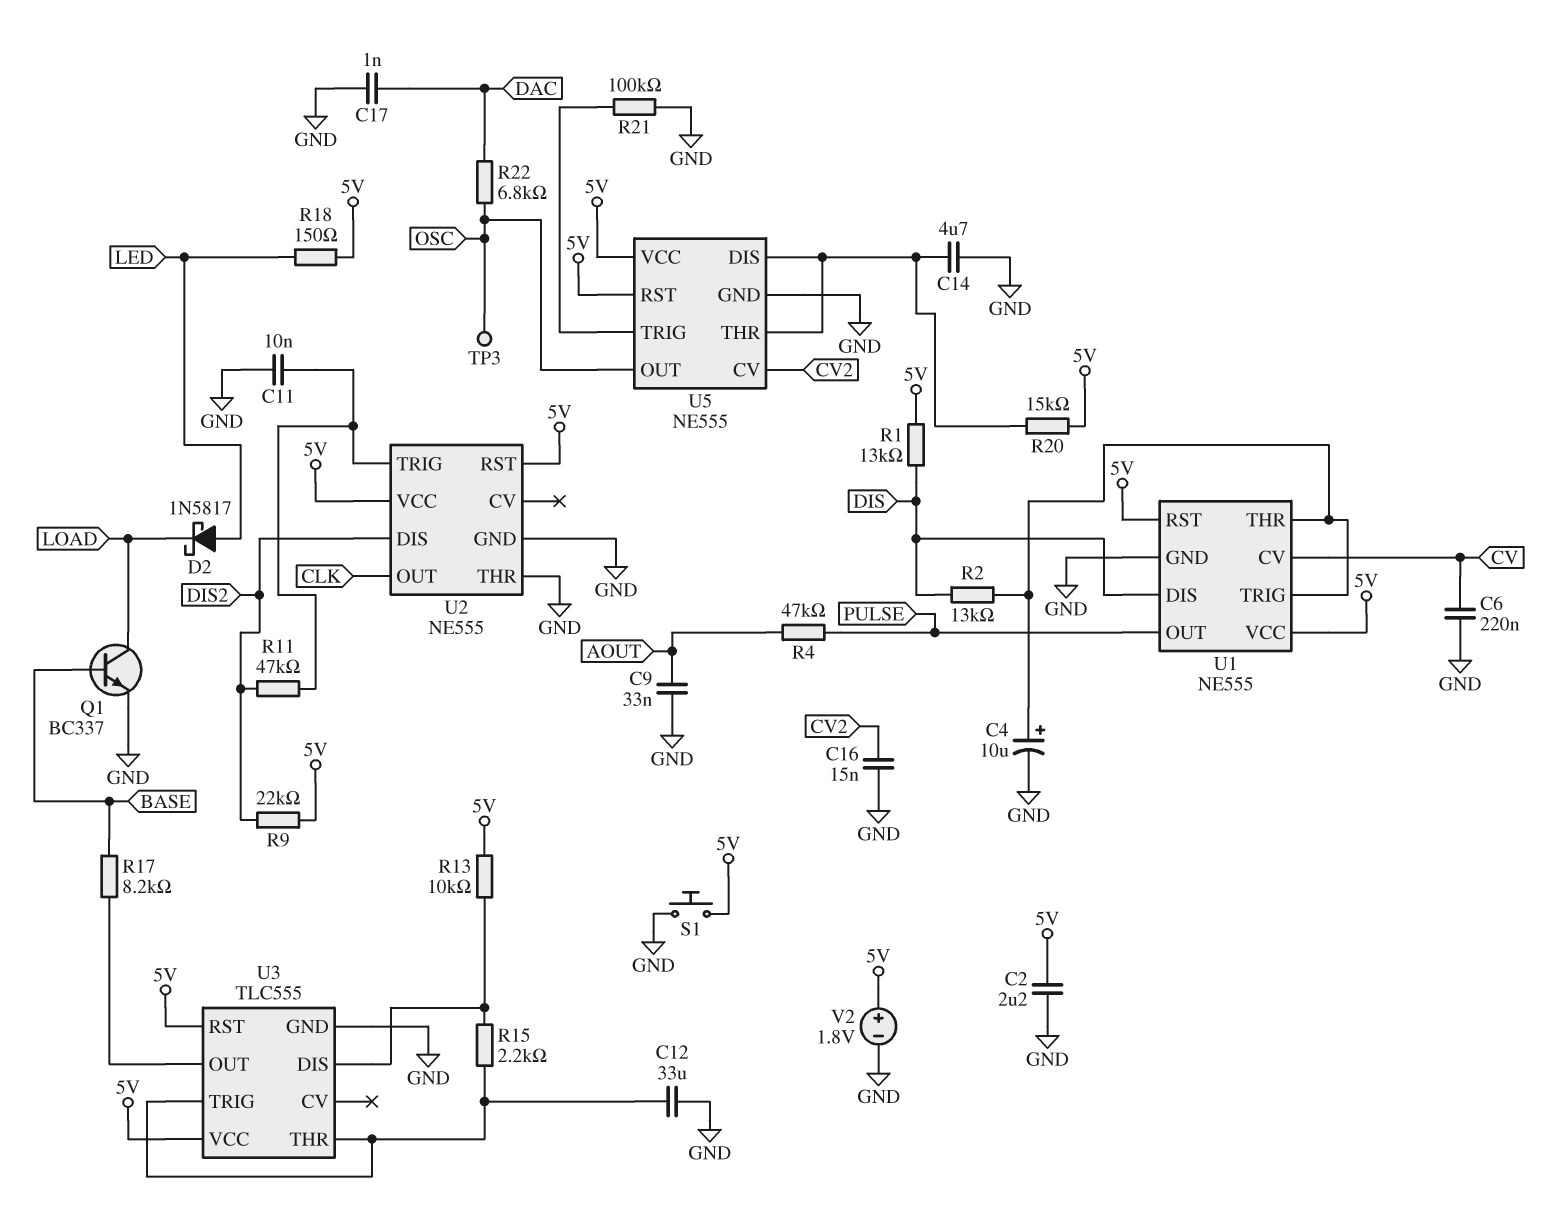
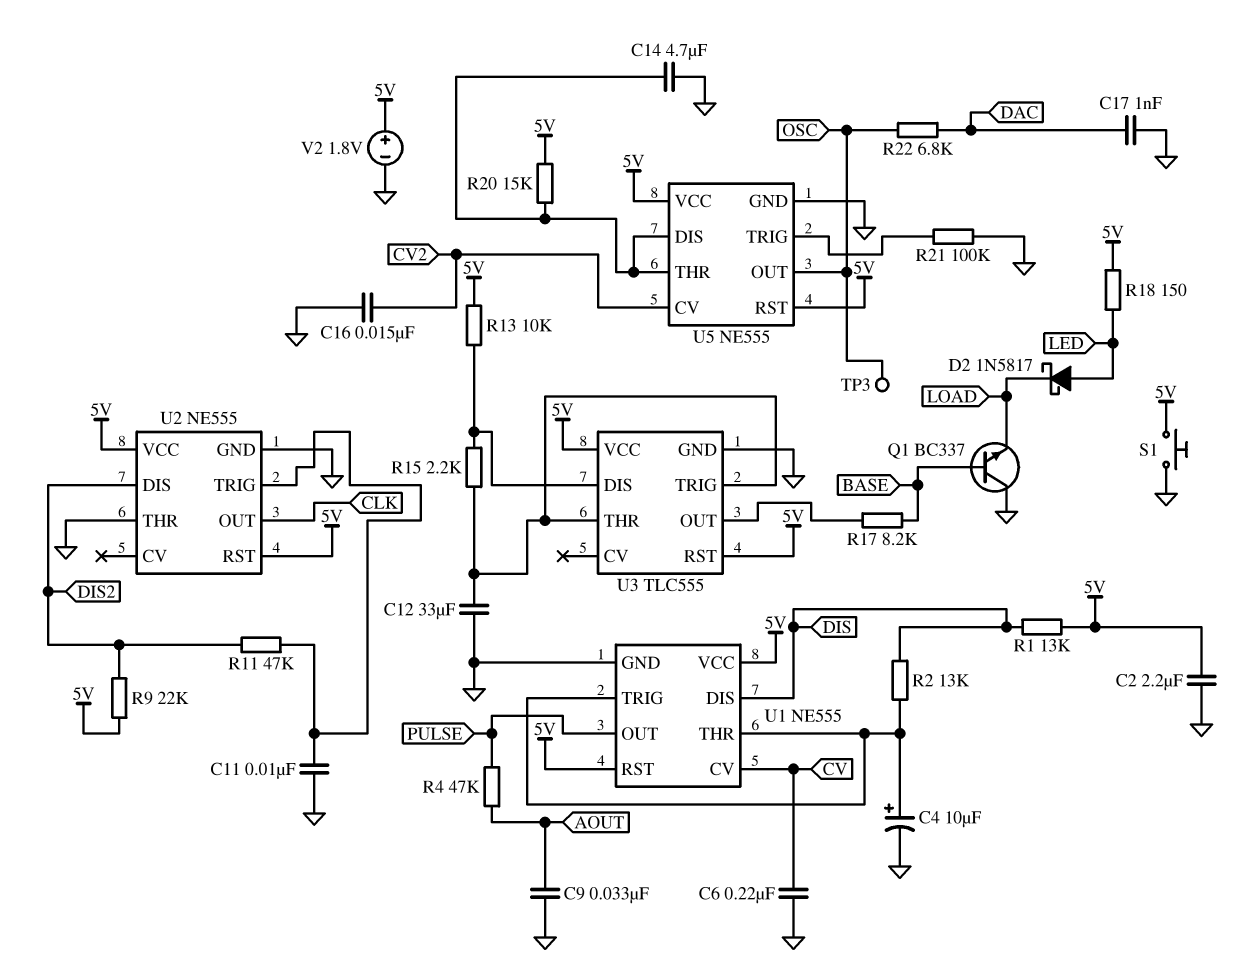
Q1: NPN BC337 (B BASE, C LOAD, E GND) -> NPN BC337 (B BASE, C GND, E LOAD)

